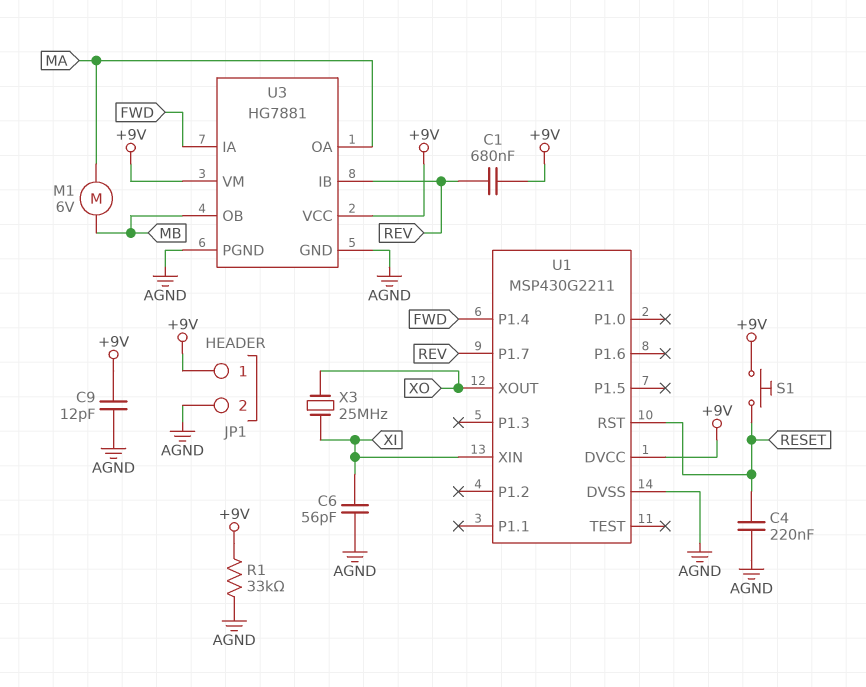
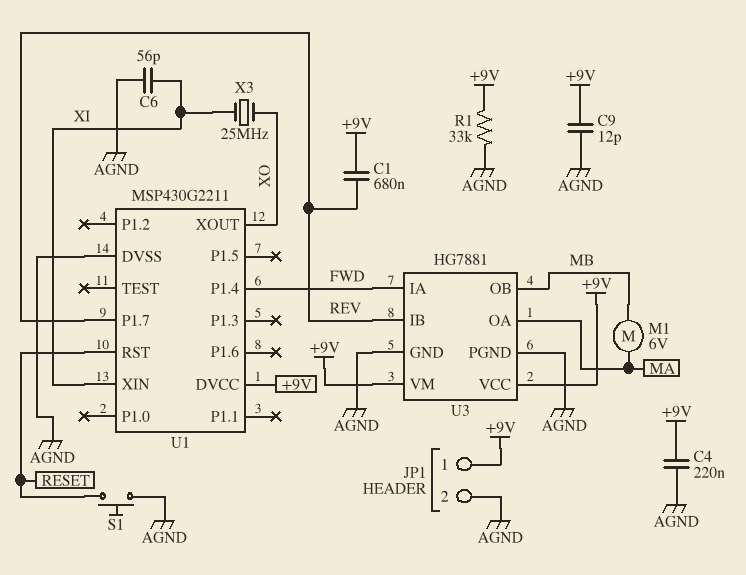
C4: 220nF (AGND, RESET) -> 220nF (+9V, AGND)
S1: button (+9V, RESET) -> button (AGND, RESET)

